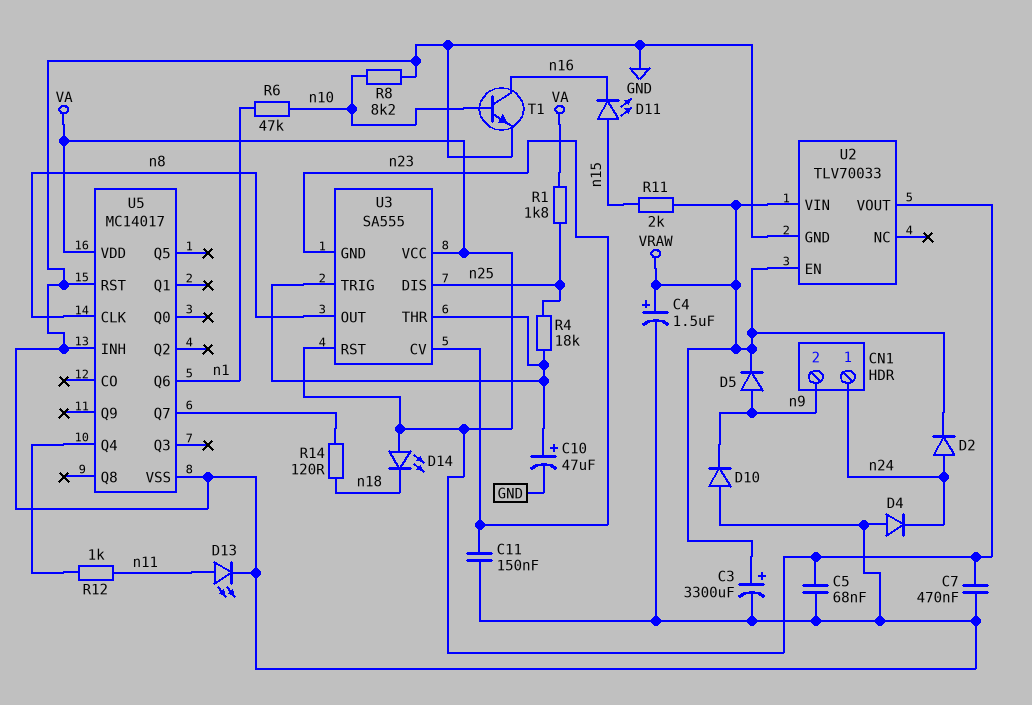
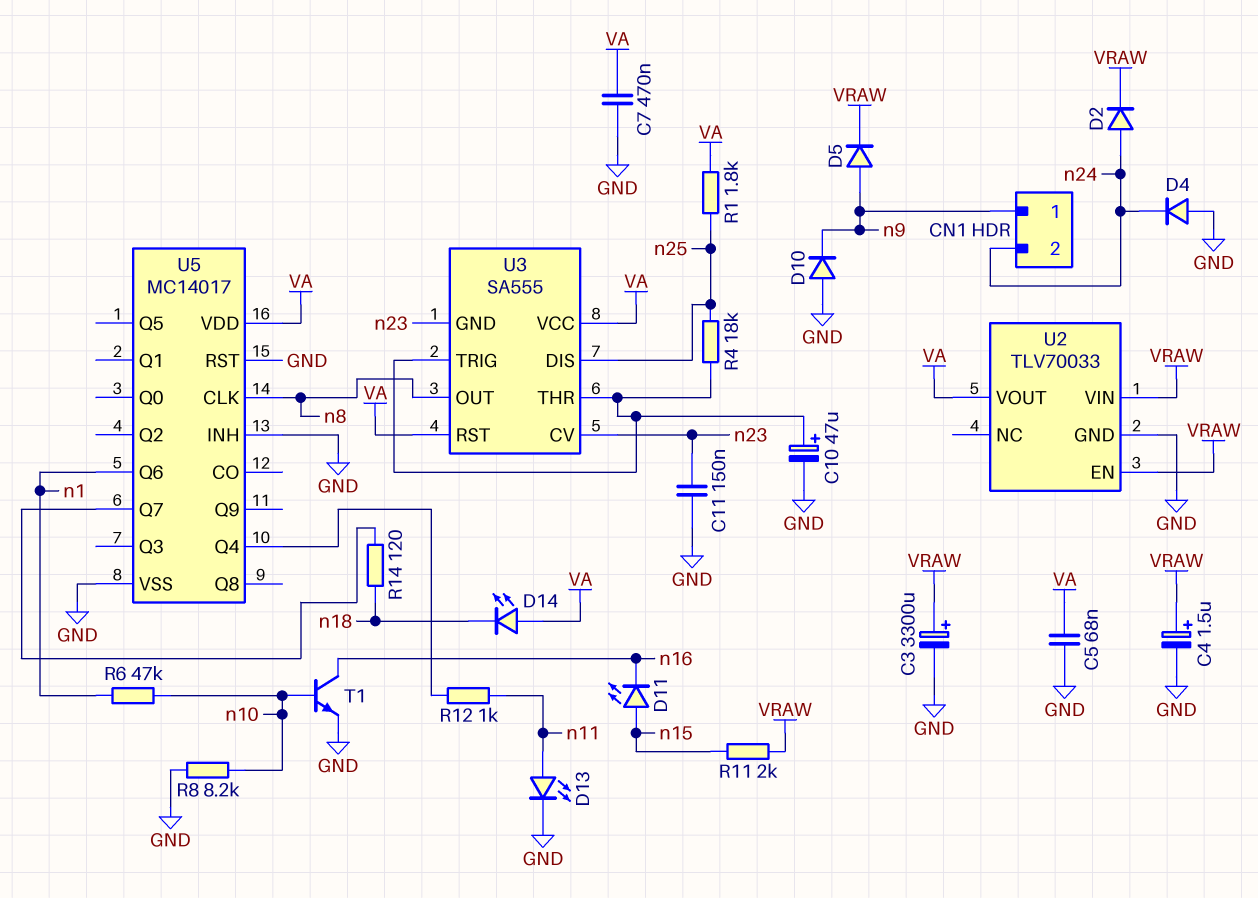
CN1 pin 1: n24 -> n9
CN1 pin 2: n9 -> n24

